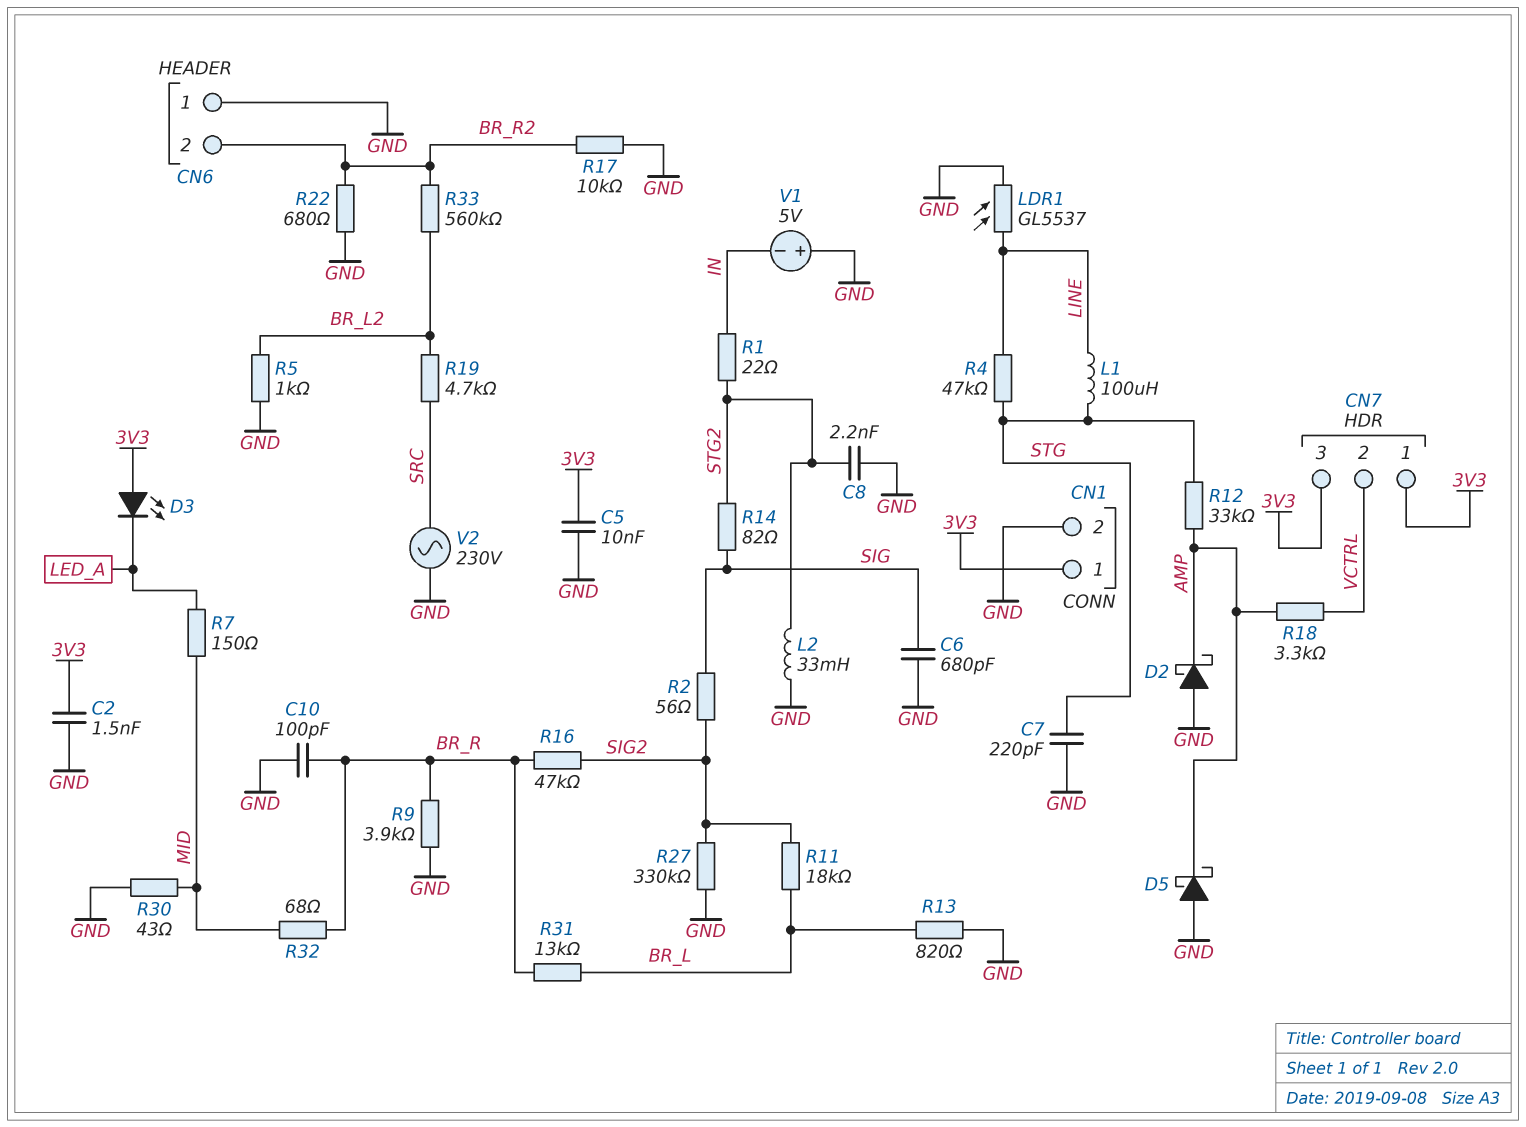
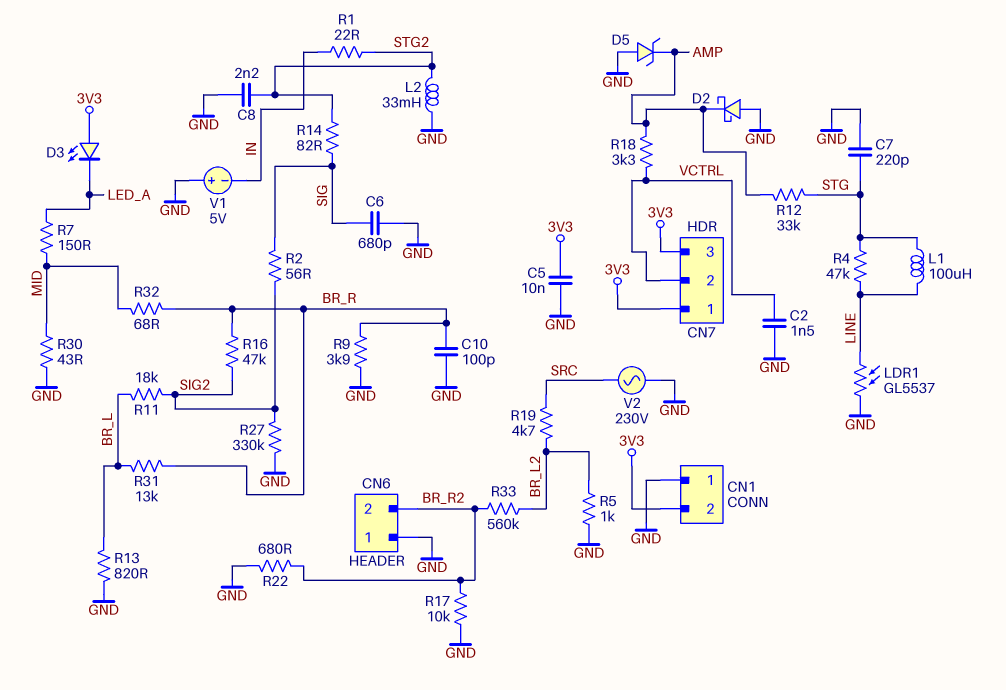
C2: 1.5nF (3V3, GND) -> 1.5nF (GND, VCTRL)
CN1 pin 1: 3V3 -> GND
CN1 pin 2: GND -> 3V3
D5: schottky (A GND, K AMP) -> zener (A GND, K AMP)

